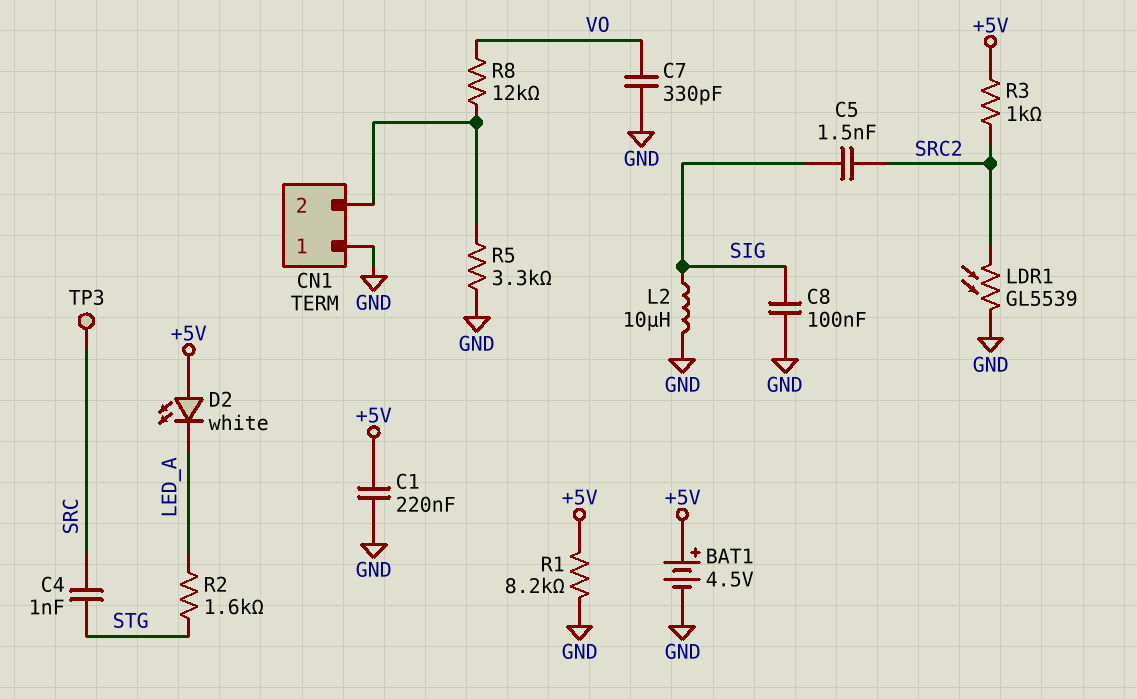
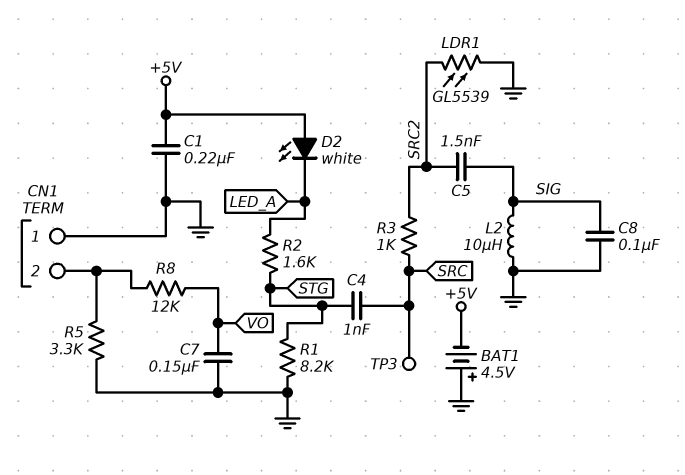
BAT1: 4.5V (plus +5V, minus GND) -> 4.5V (plus GND, minus +5V)
C7: 330pF (GND, VO) -> 150nF (GND, VO)
R1: 8.2k (+5V, GND) -> 8.2k (GND, STG)
R3: 1k (+5V, SRC2) -> 1k (SRC, SRC2)

